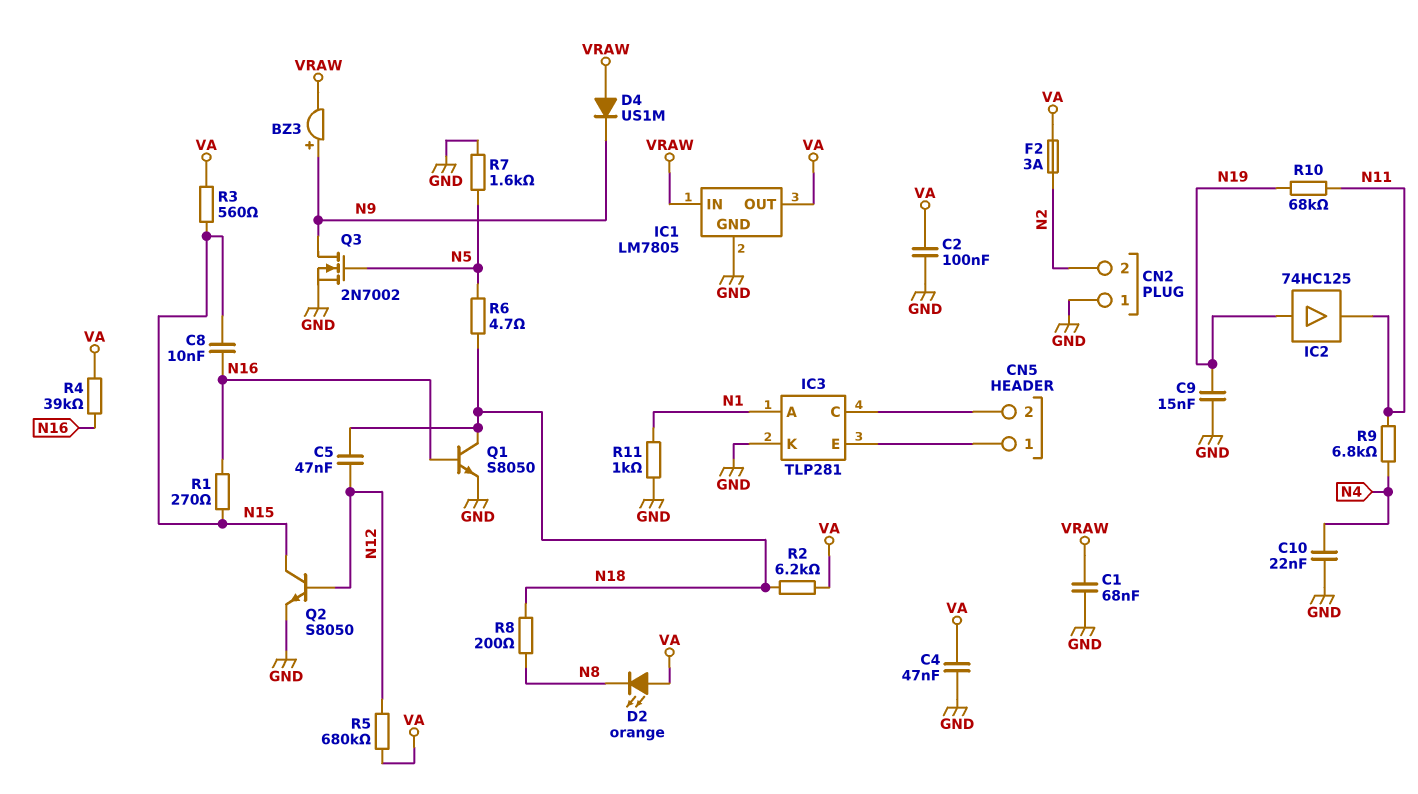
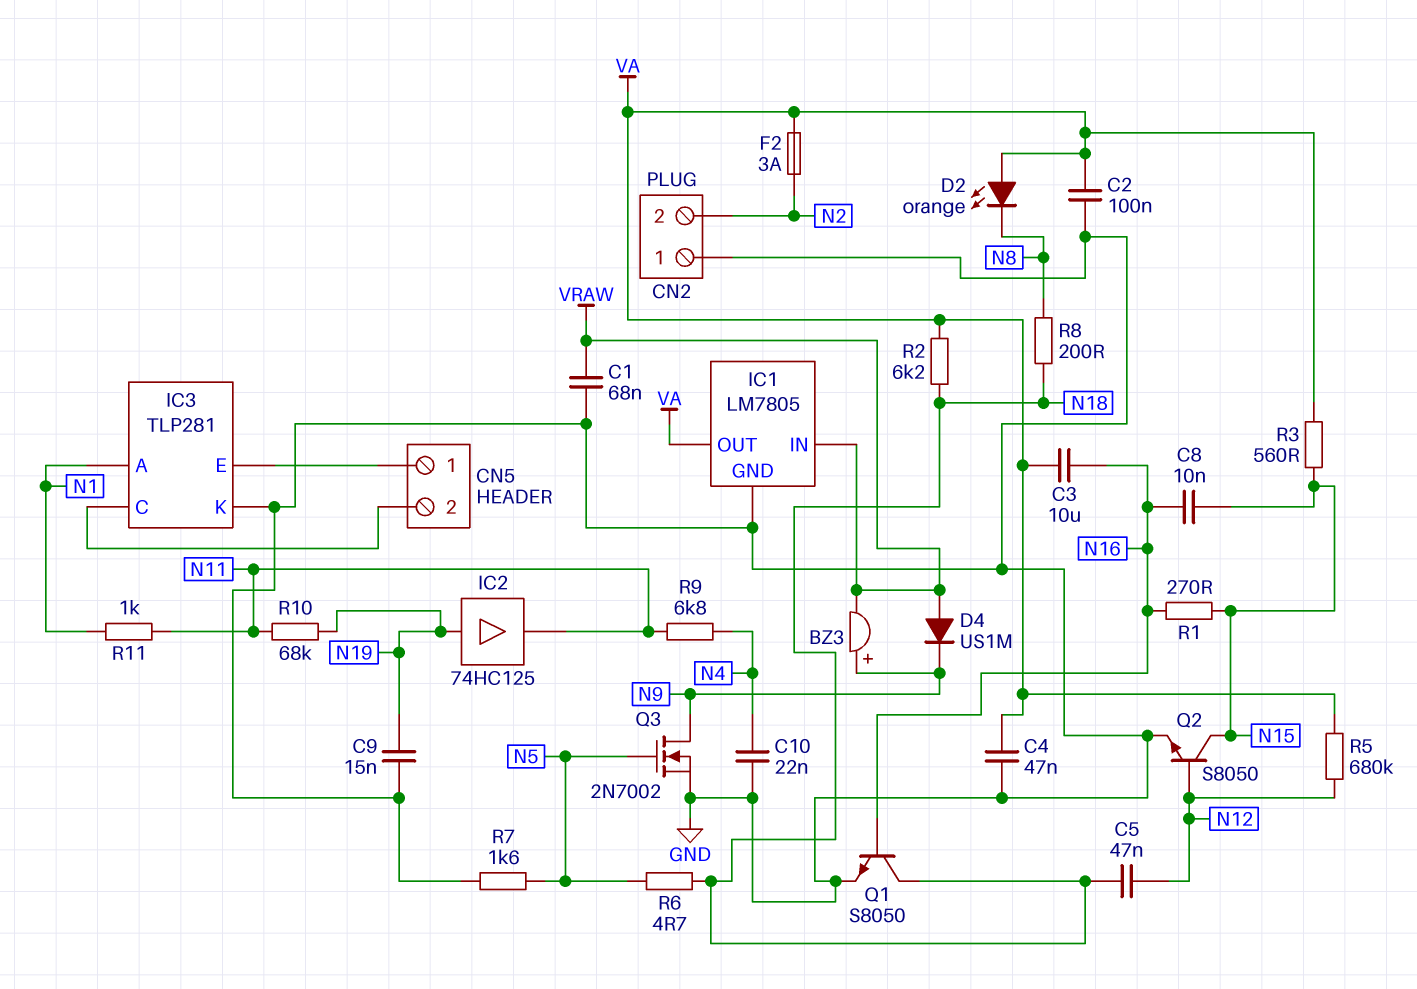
C3: none -> 10uF (N16, VA)
R4: 39k (N16, VA) -> none
R11: 1k (GND, N1) -> 1k (N1, N11)

